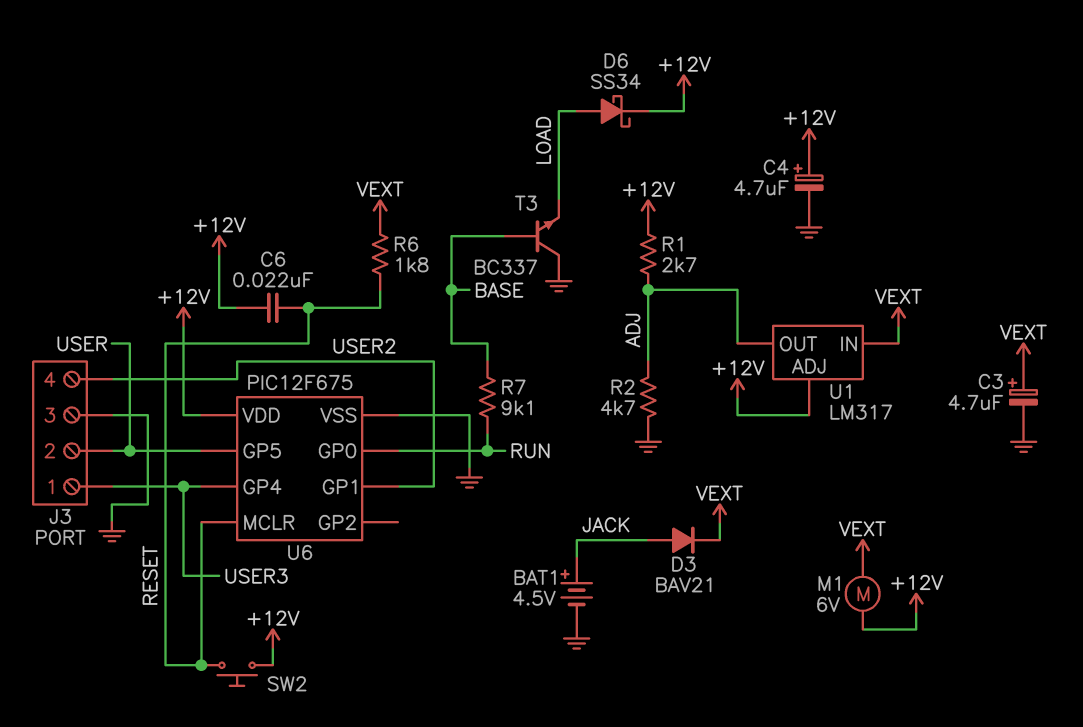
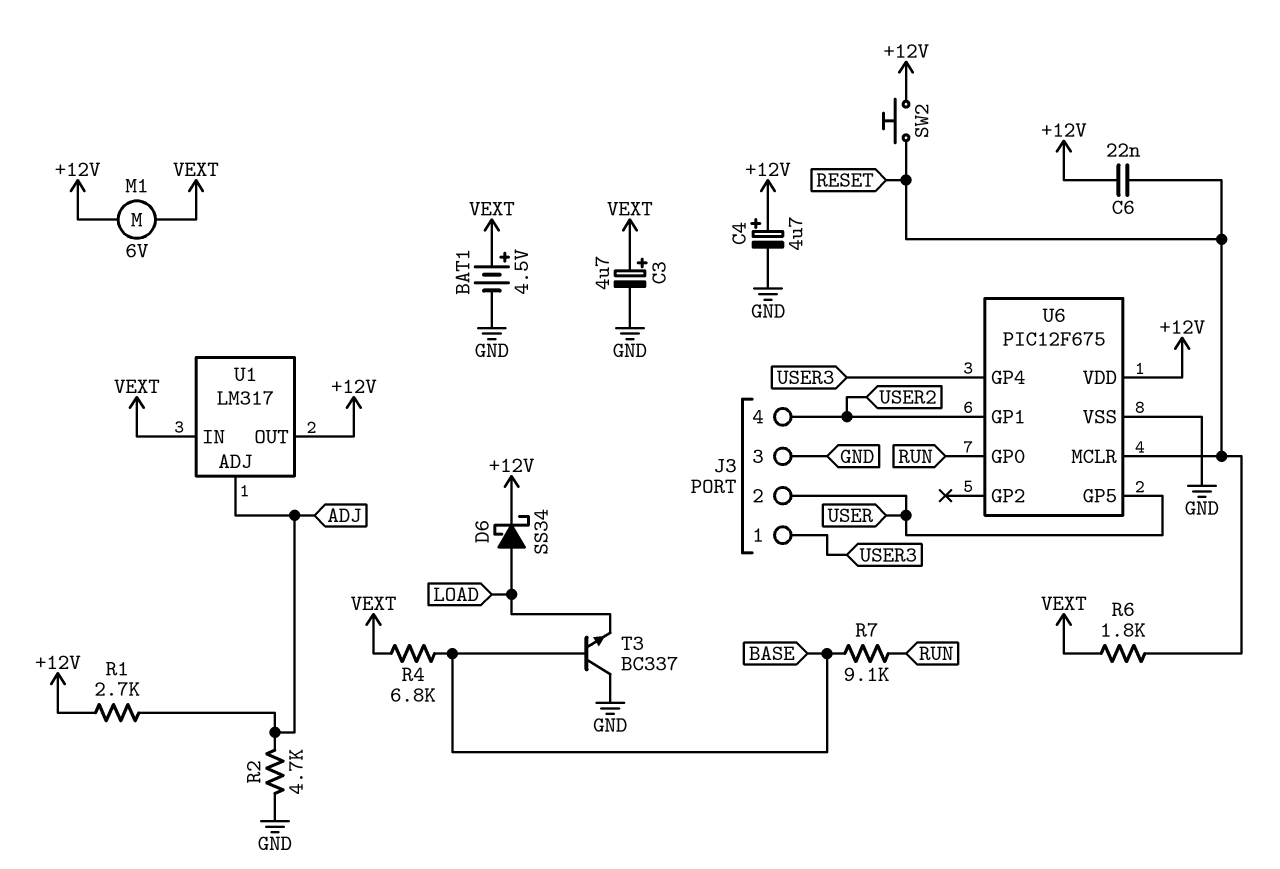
BAT1: 4.5V (plus JACK, minus GND) -> 4.5V (plus VEXT, minus GND)
D3: diode BAV21 (A JACK, K VEXT) -> none
R4: none -> 6.8k (BASE, VEXT)
U1 pin ADJ: +12V -> ADJ
U1 pin OUT: ADJ -> +12V

